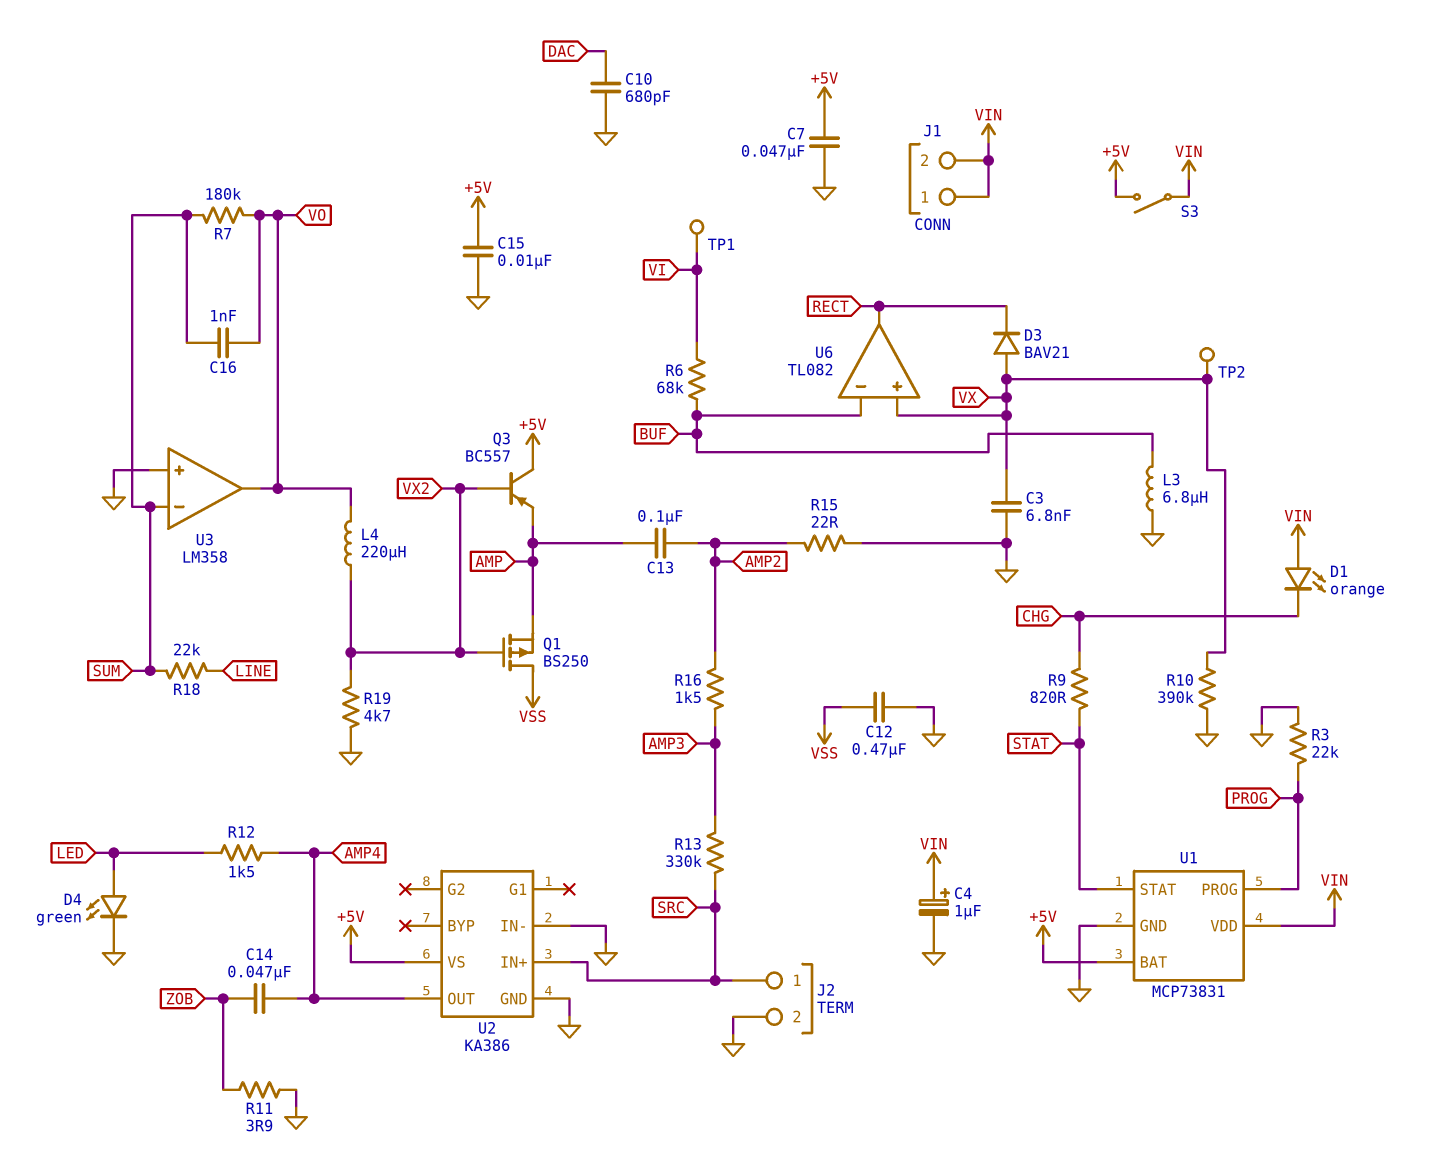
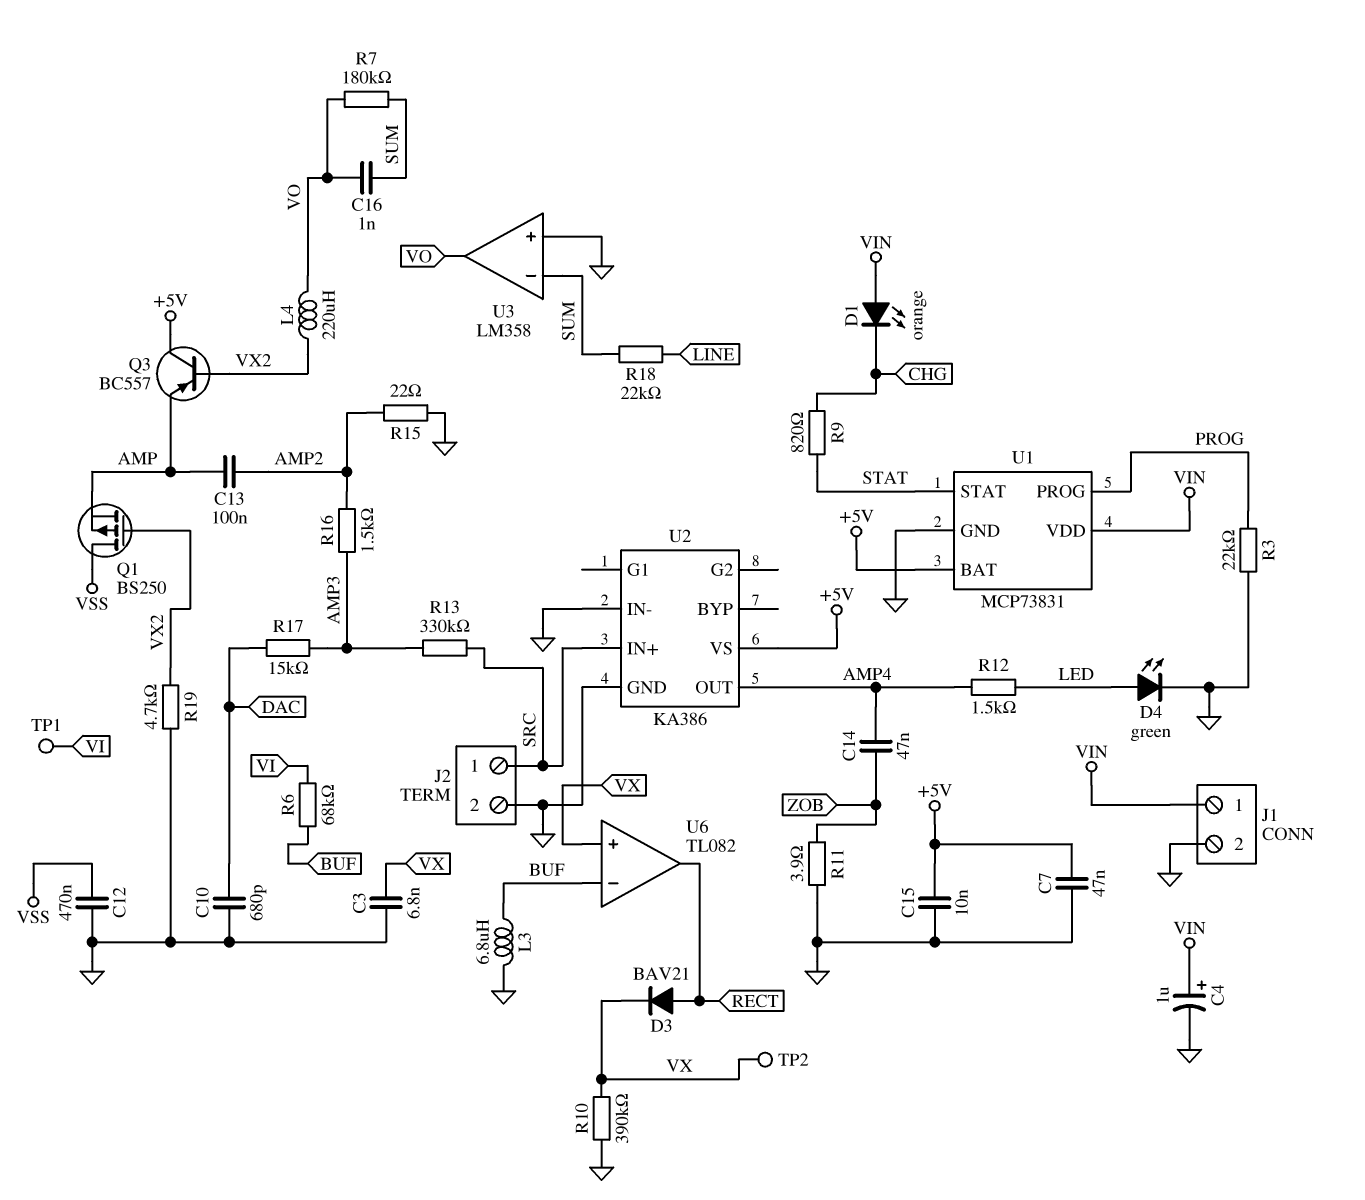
D3: diode BAV21 (A VX, K RECT) -> diode BAV21 (A RECT, K VX)
J1 pin 2: VIN -> GND
R17: none -> 15k (AMP3, DAC)
S3: switch (+5V, VIN) -> none

